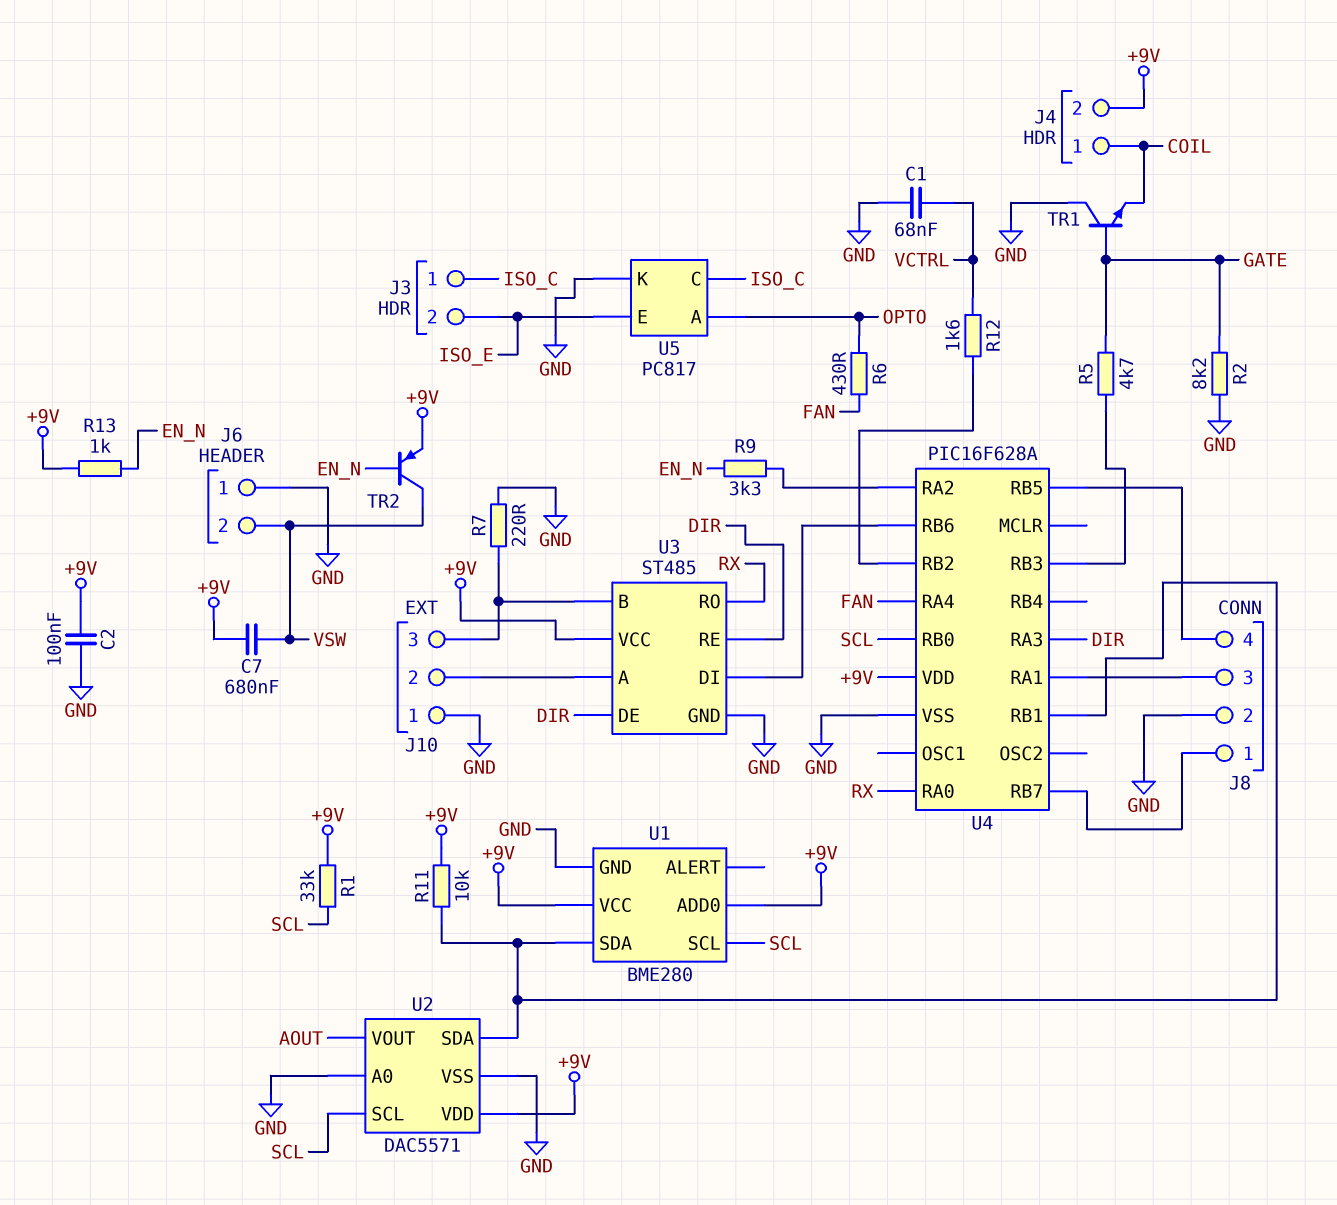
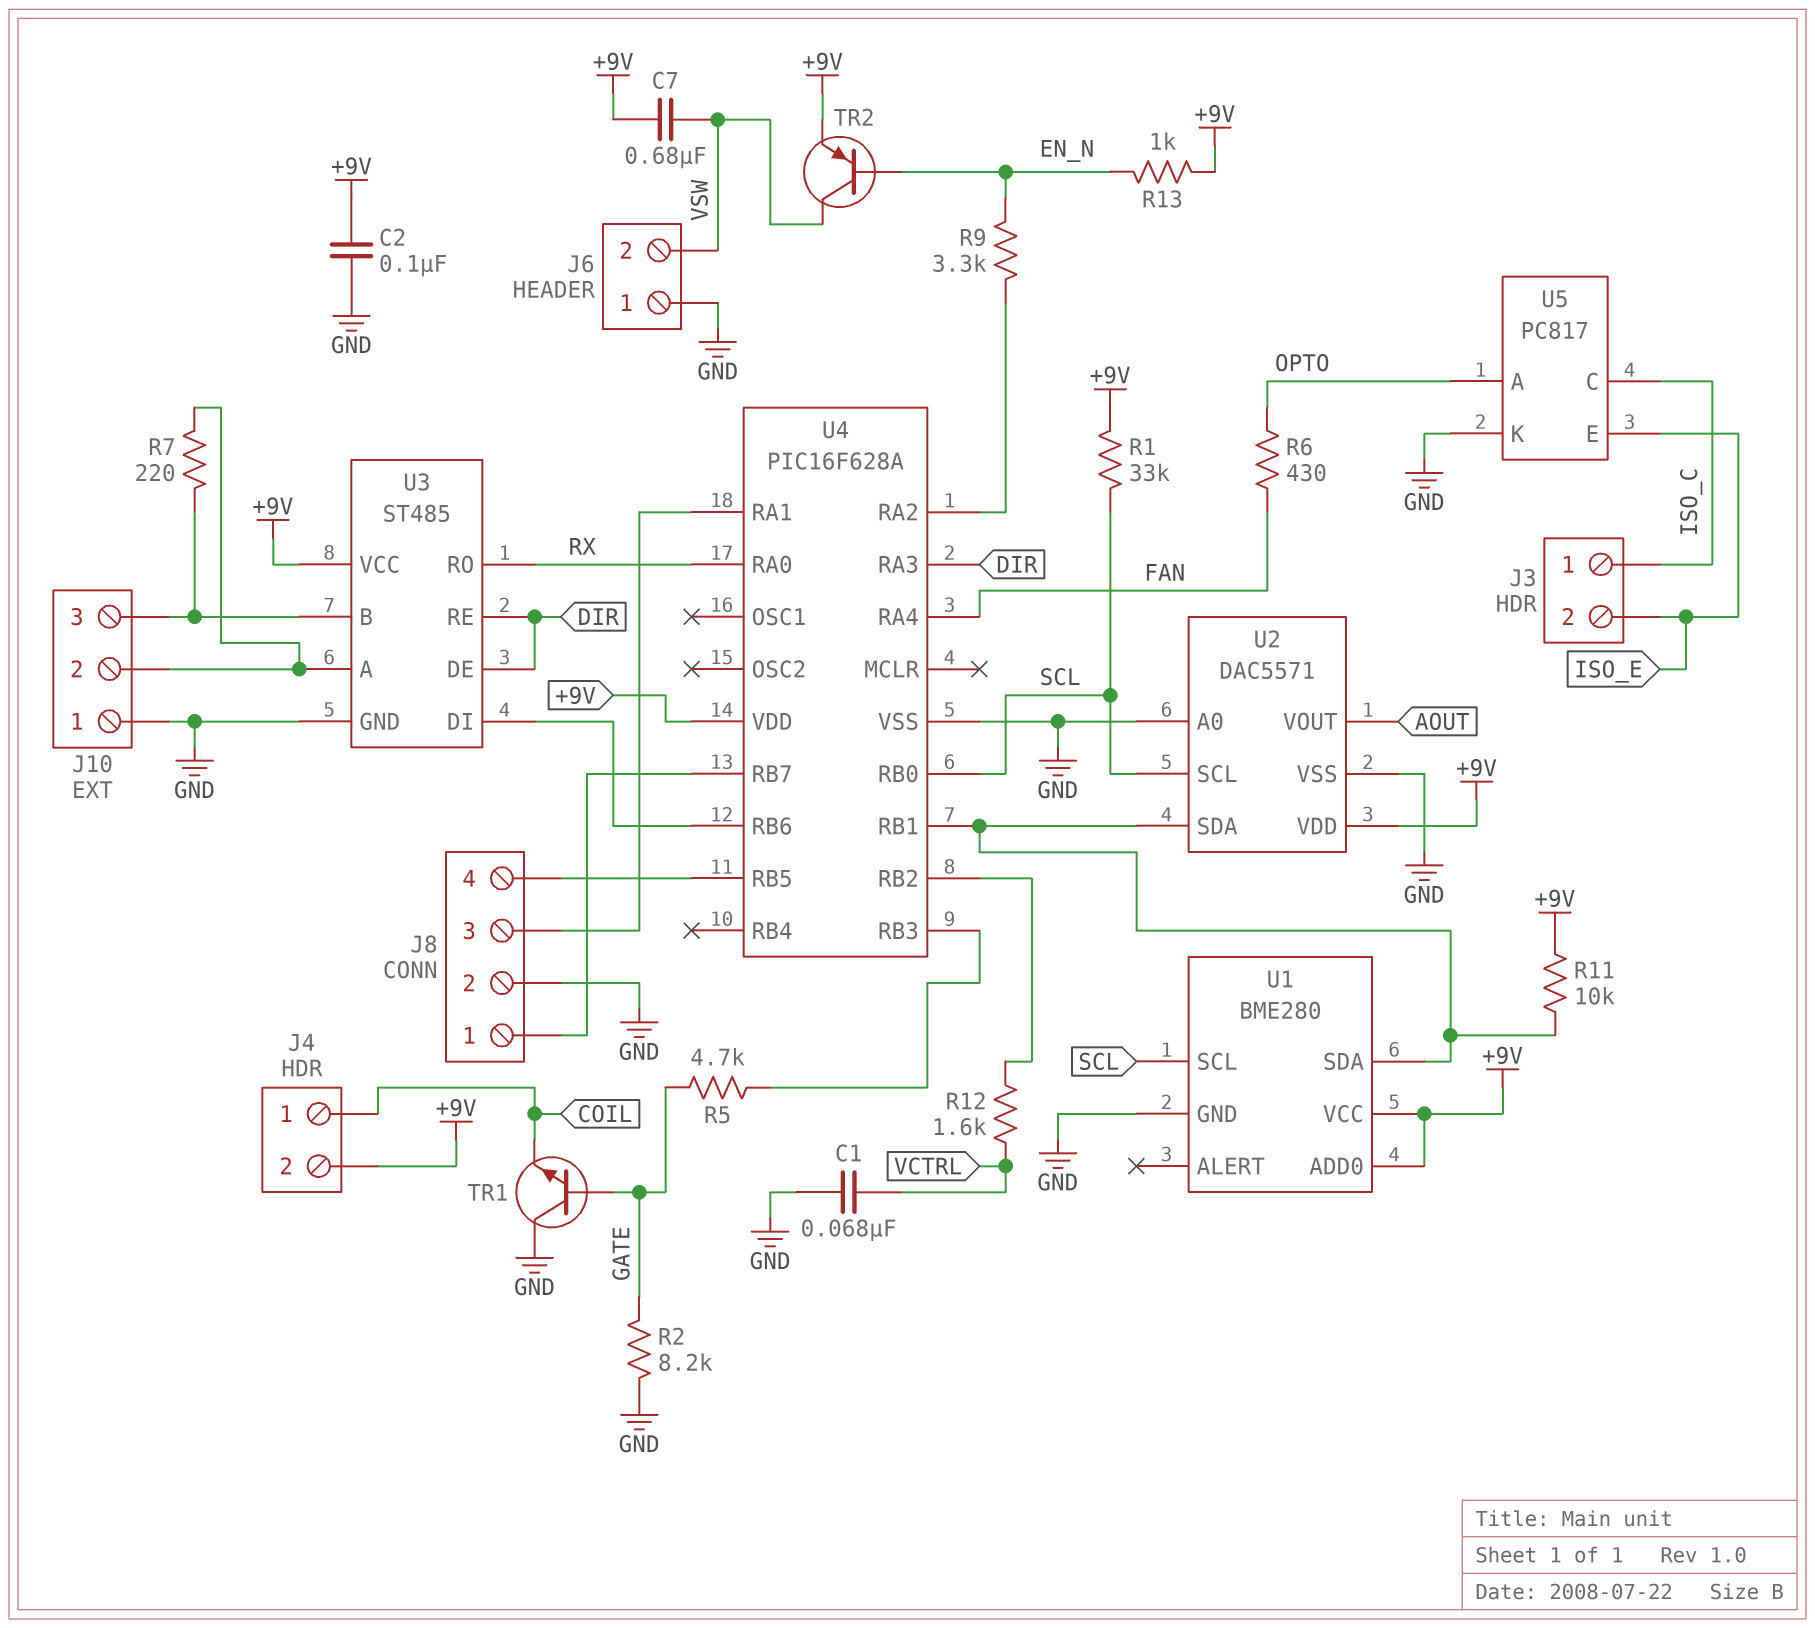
R7: 220 (GND, J10/3) -> 220 (J10/2, J10/3)

